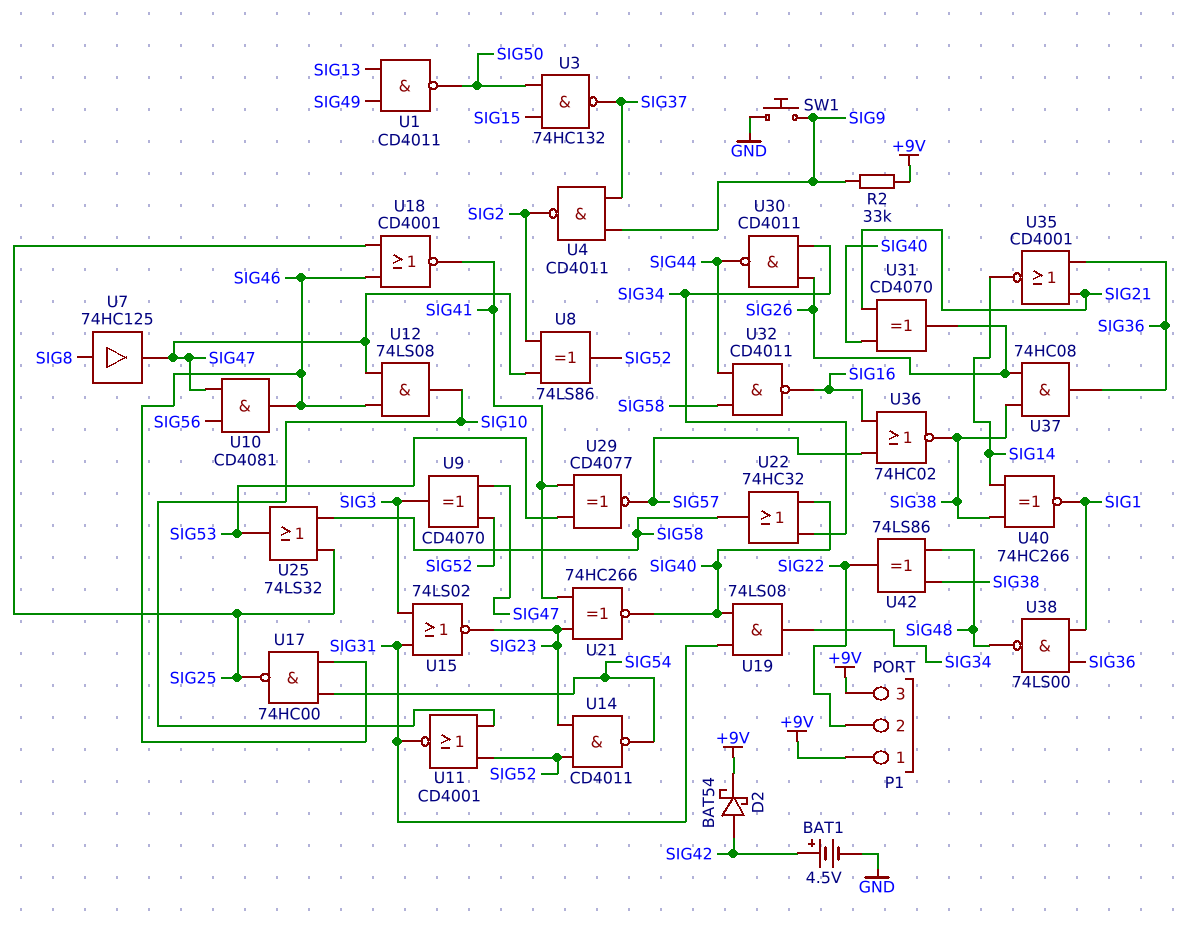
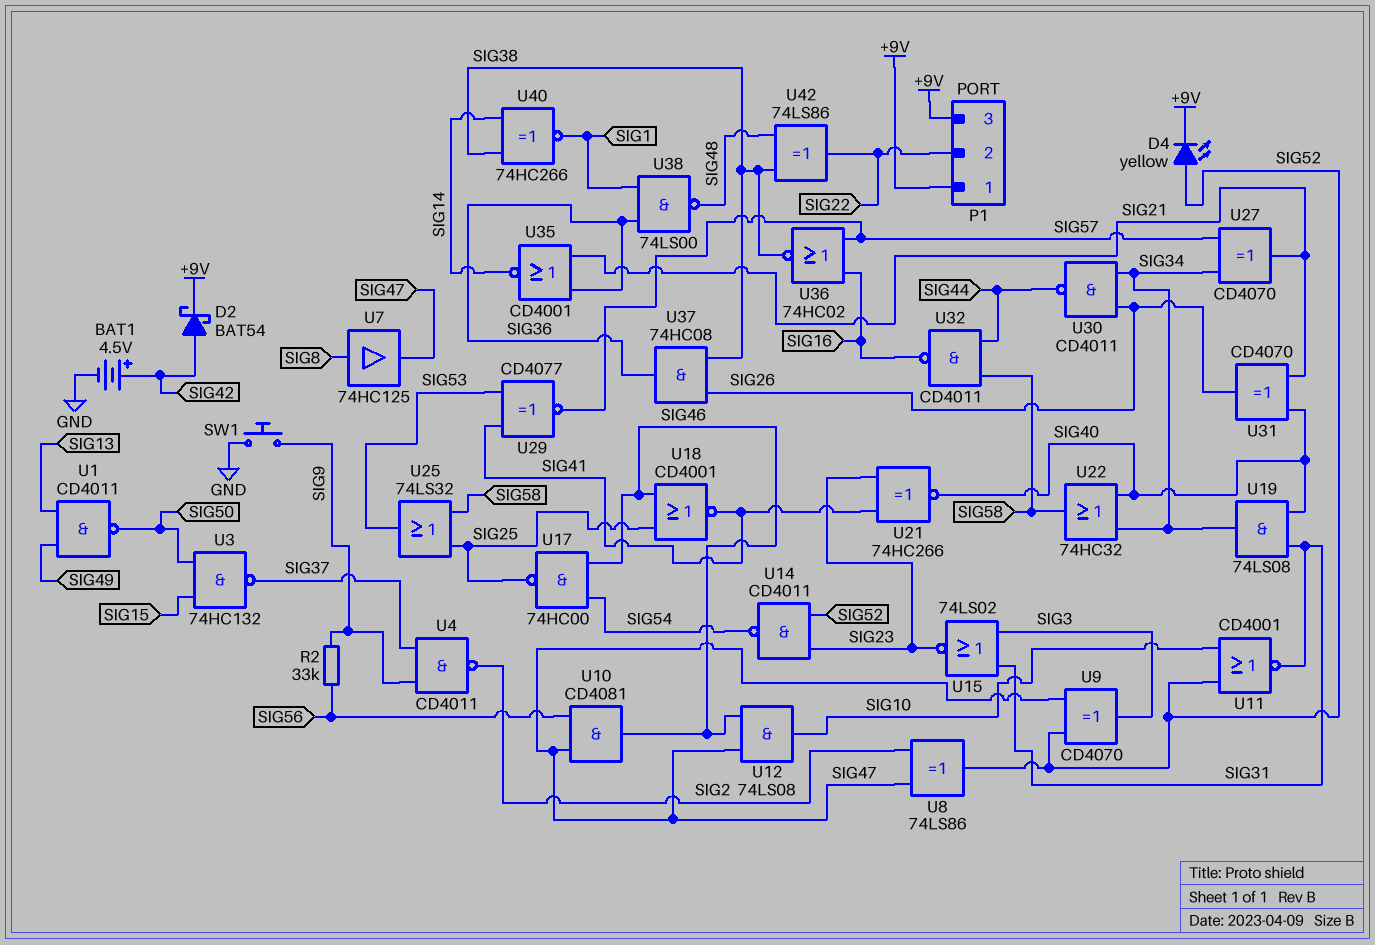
D4: none -> LED yellow (A SIG52, K +9V)
R2: 33k (+9V, SIG9) -> 33k (SIG9, SIG56)
U27: none -> XOR CD4070 (in SIG34, in SIG57, out SIG21)

